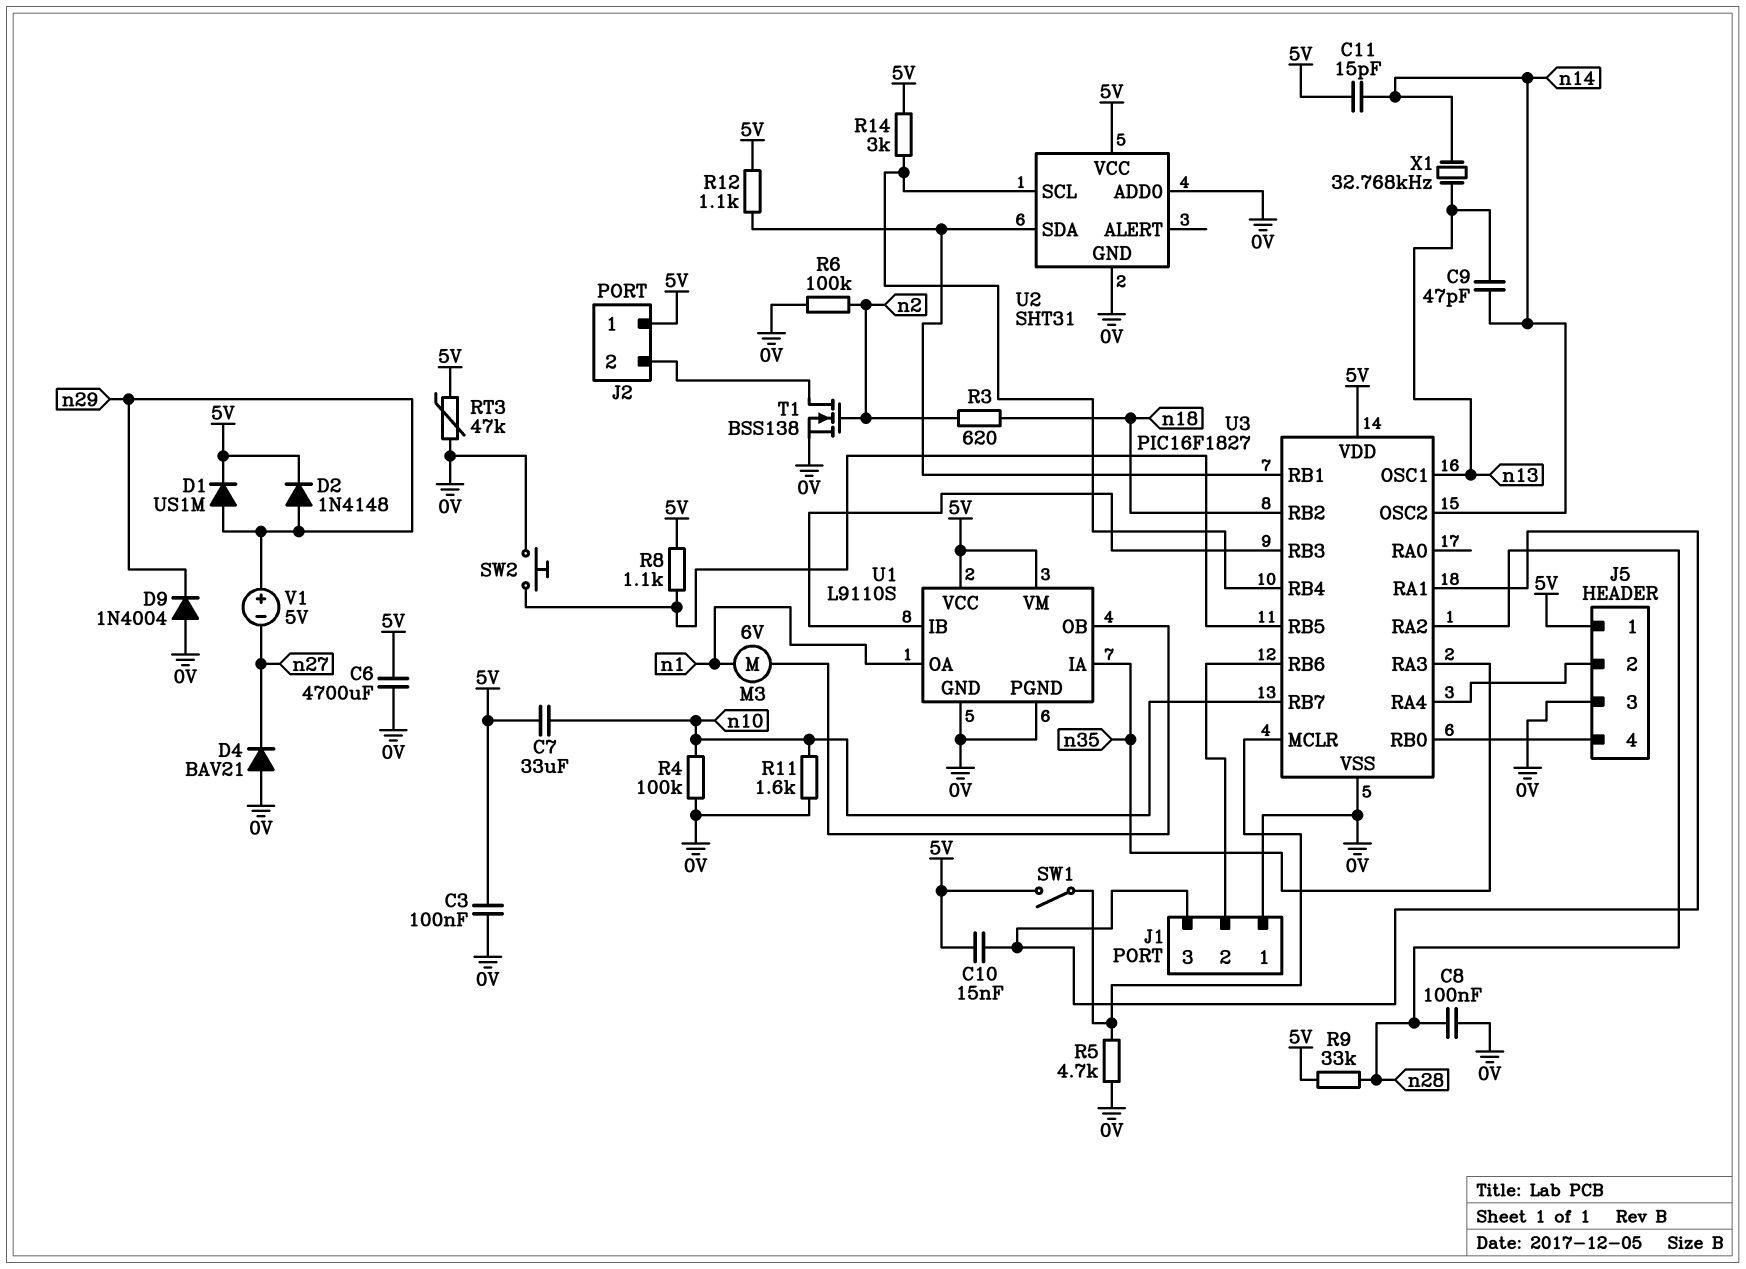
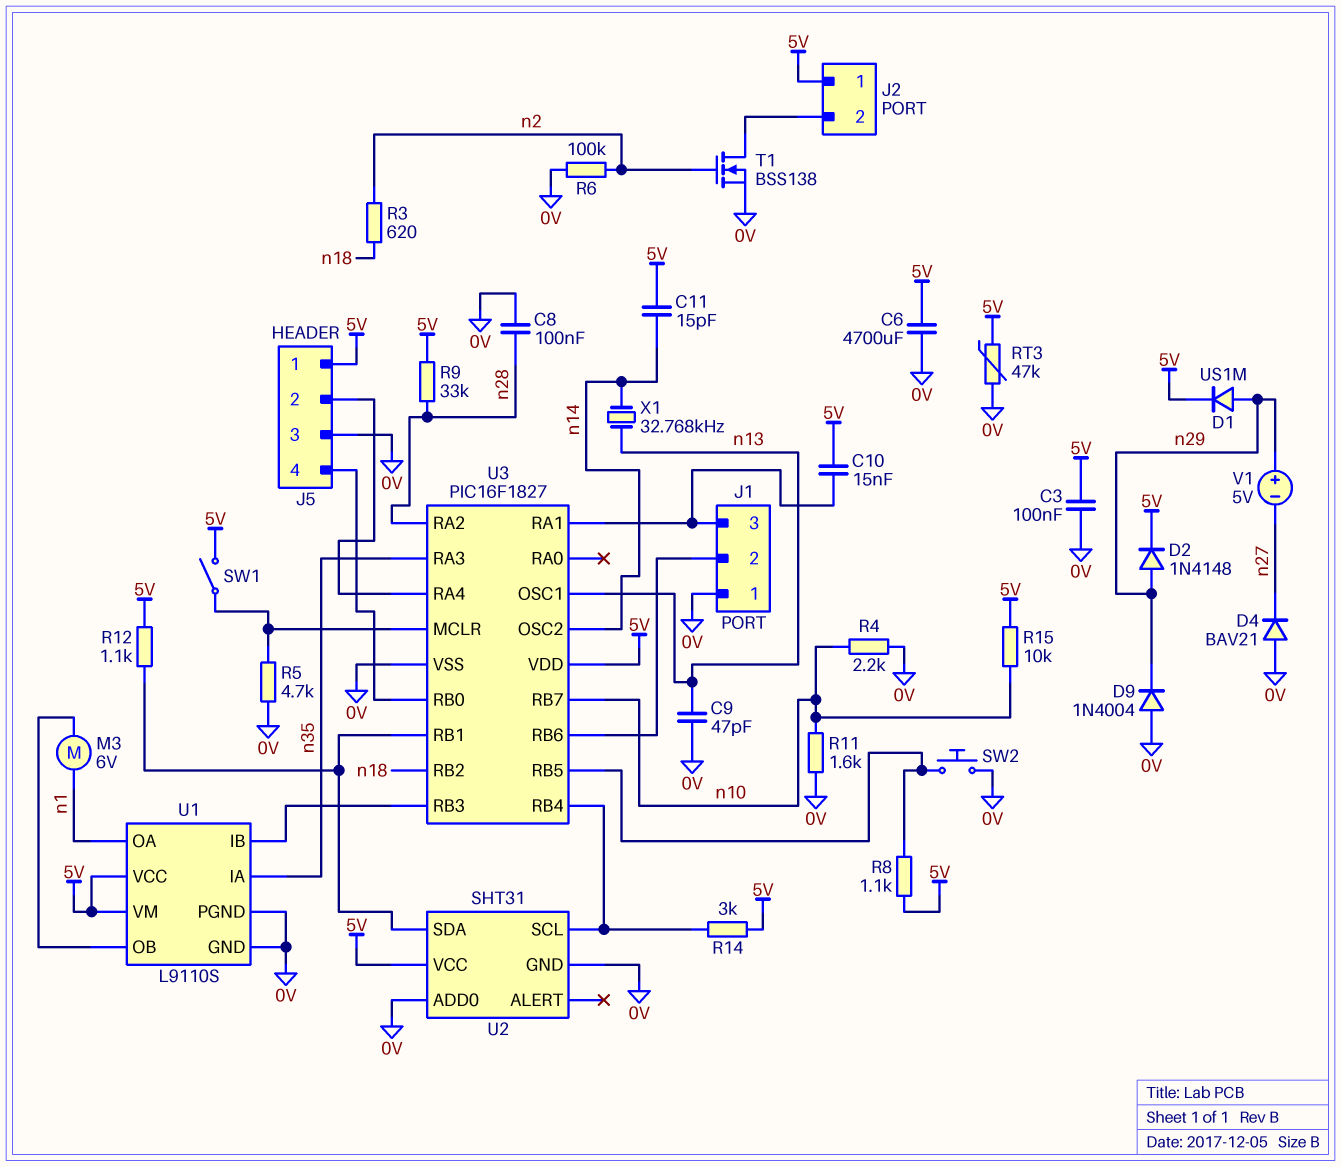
C7: 33uF (5V, n10) -> none
C9: 47pF (n13, n14) -> 47pF (0V, n13)
R4: 100k (0V, n10) -> 2.2k (0V, n10)
R15: none -> 10k (5V, n10)

